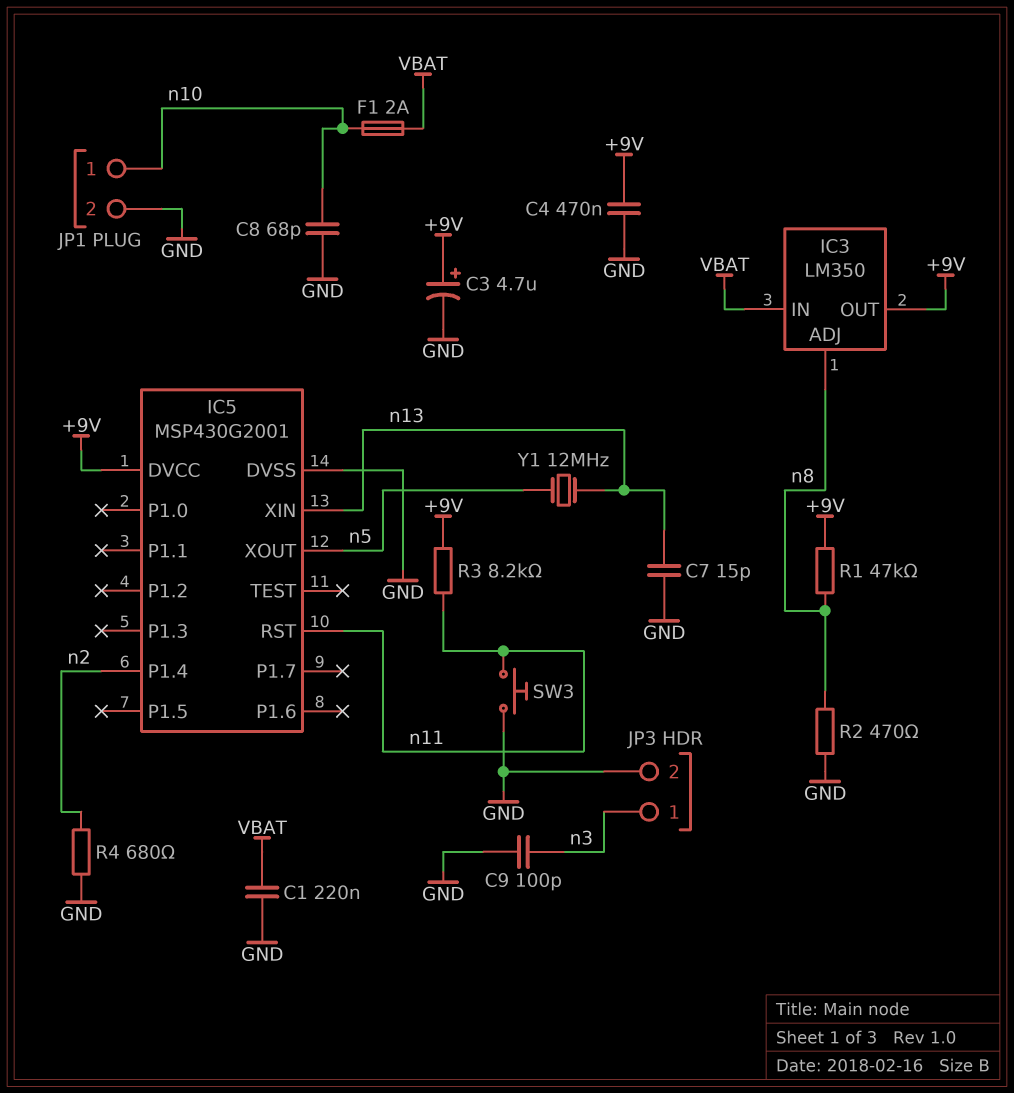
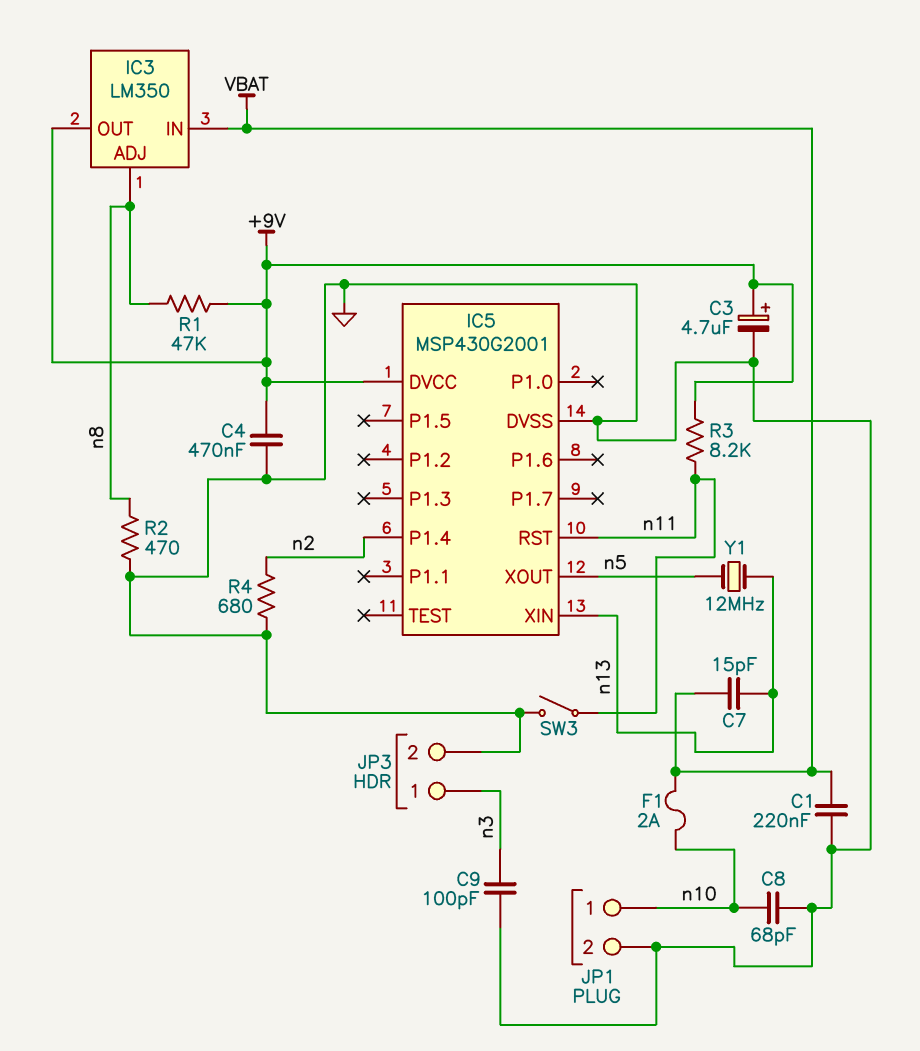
C7: 15pF (GND, n13) -> 15pF (VBAT, n13)
SW3: button (GND, n11) -> switch (GND, n11)

